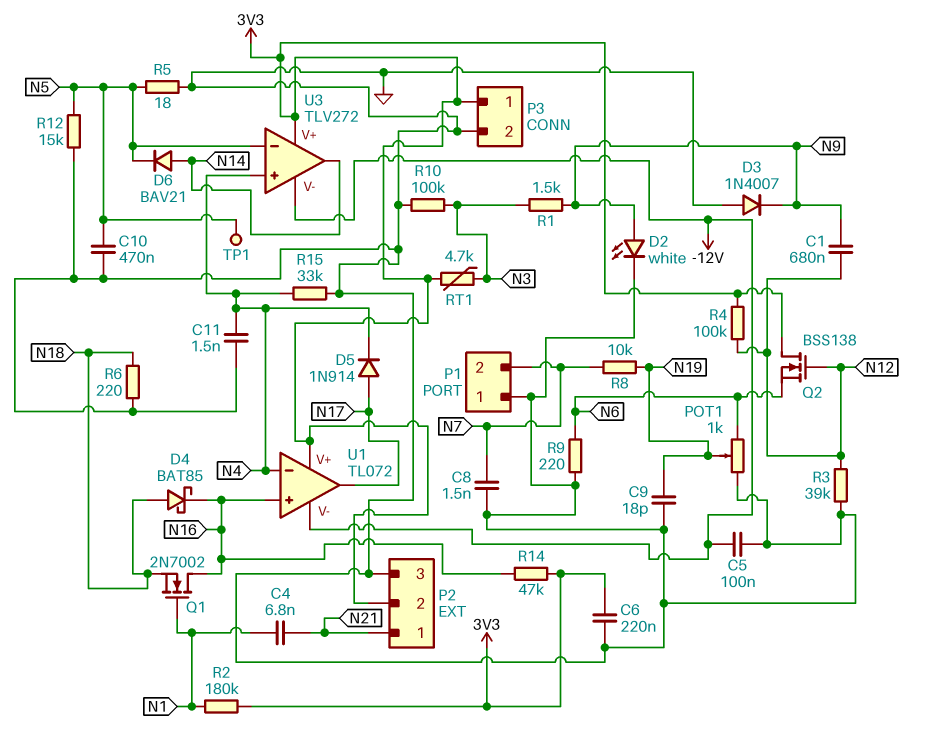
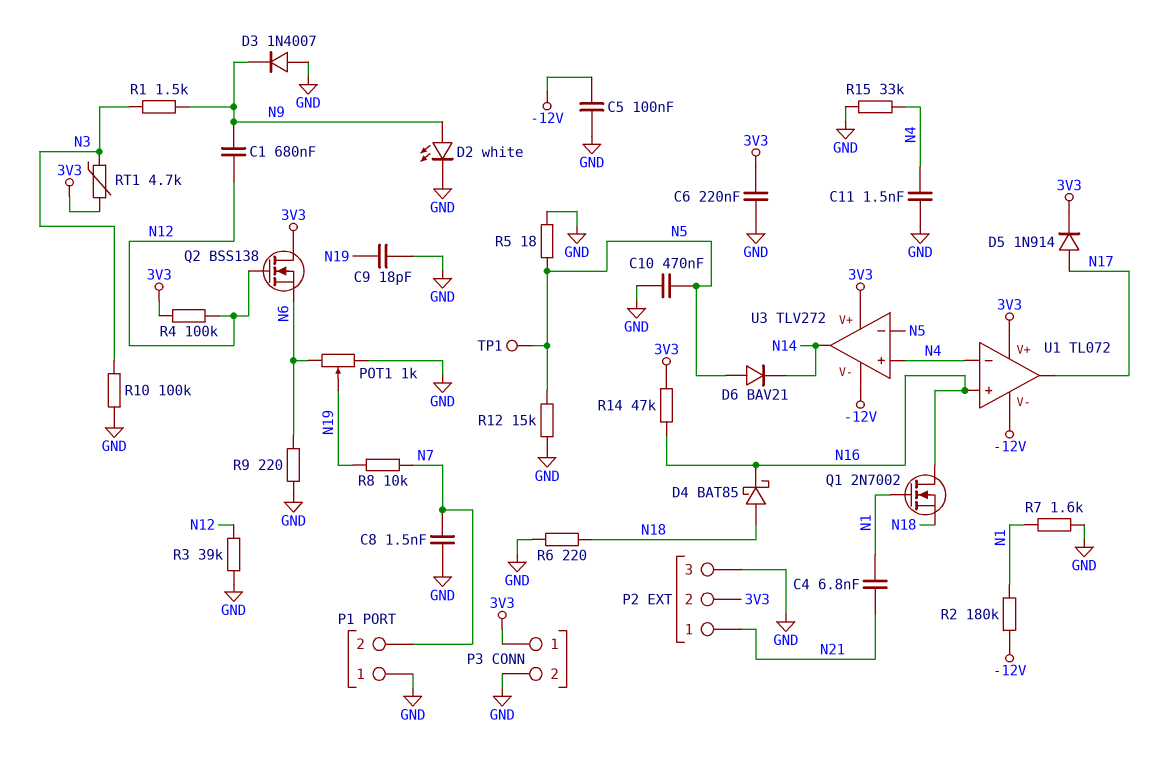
D5: diode 1N914 (A N17, K N4) -> diode 1N914 (A N17, K 3V3)
D6: diode BAV21 (A N14, K N5) -> diode BAV21 (A N5, K N14)
R2: 180k (3V3, N1) -> 180k (-12V, N1)
R7: none -> 1.6k (GND, N1)

